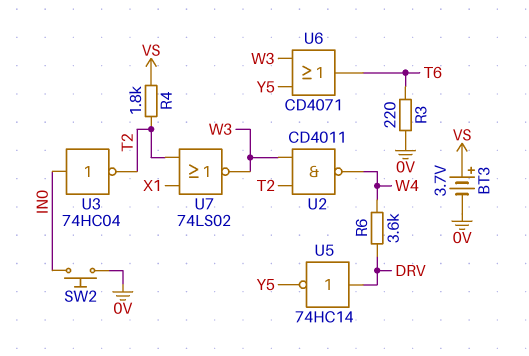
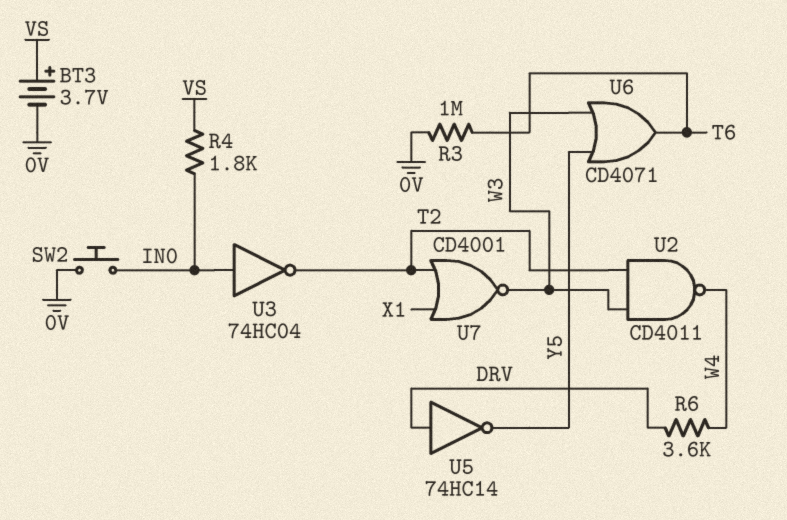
R3: 220 (0V, T6) -> 1M (0V, T6)
R4: 1.8k (T2, VS) -> 1.8k (IN0, VS)
U7: NOR 74LS02 (in T2, in X1, out W3) -> NOR CD4001 (in T2, in X1, out W3)

